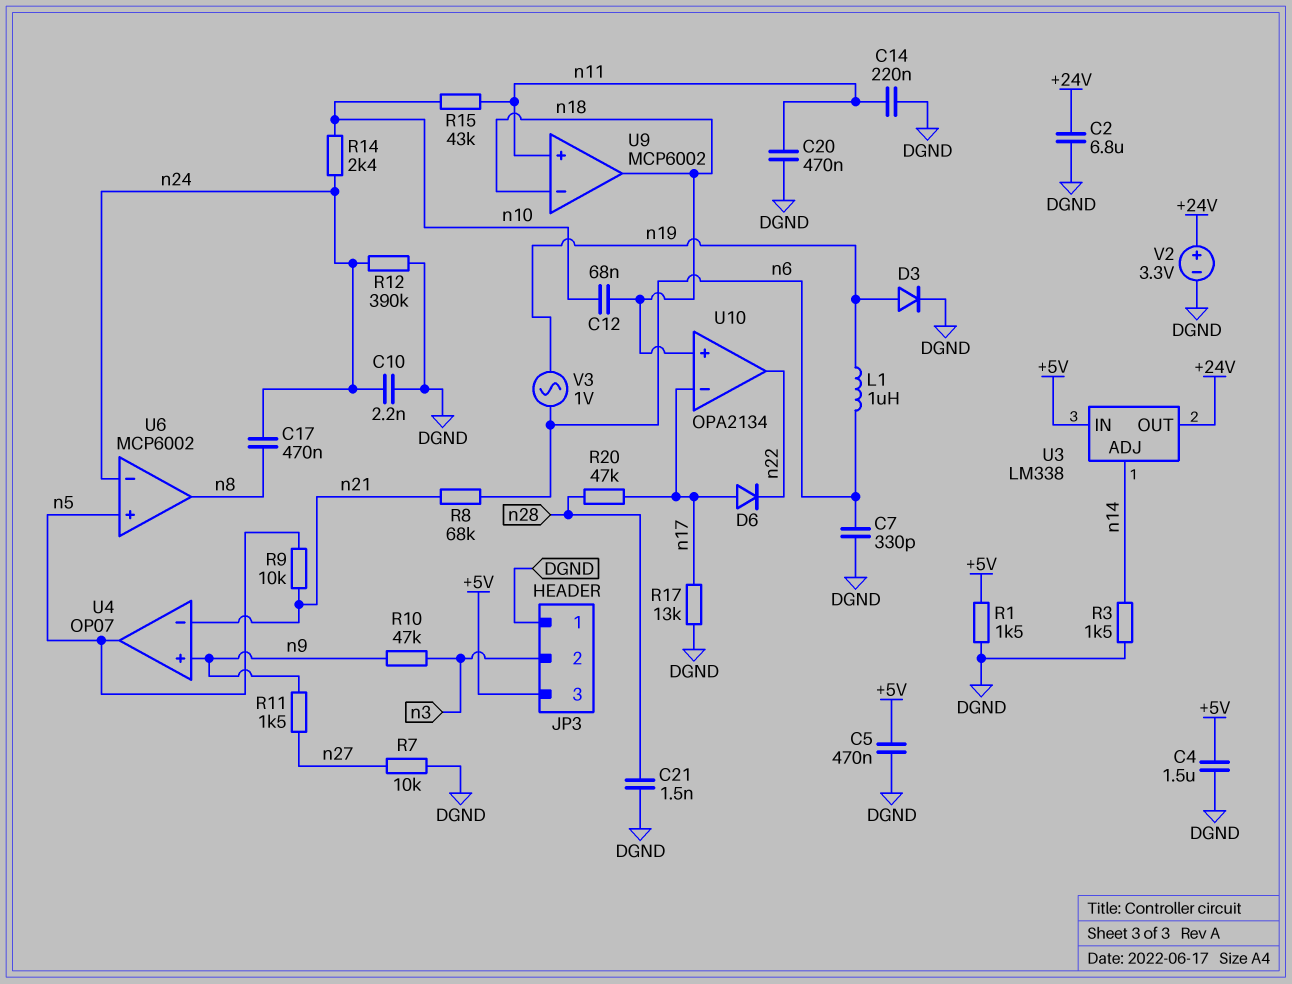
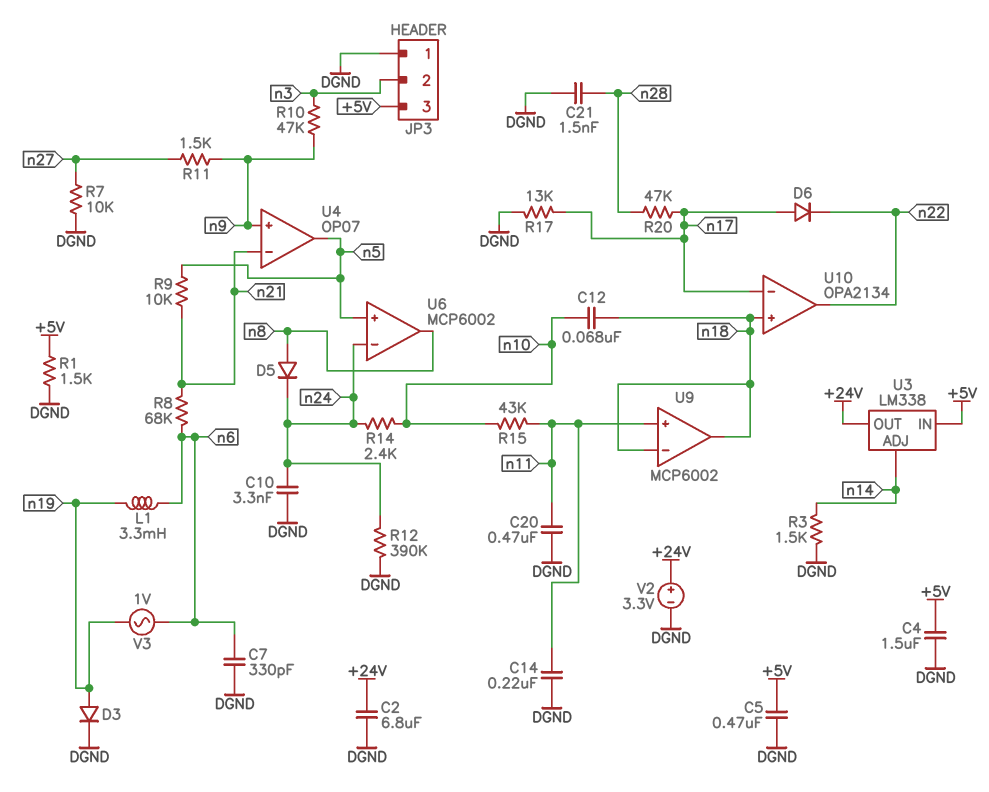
C10: 2.2nF (DGND, n24) -> 3.3nF (DGND, n24)
C17: 470nF (n8, n24) -> none
D5: none -> diode (A n8, K n24)
L1: 1uH (n6, n19) -> 3.3mH (n6, n19)

